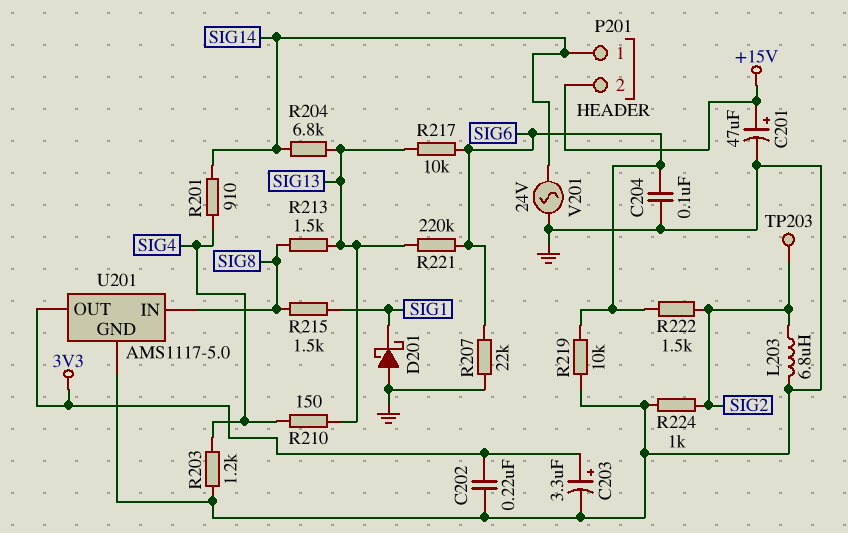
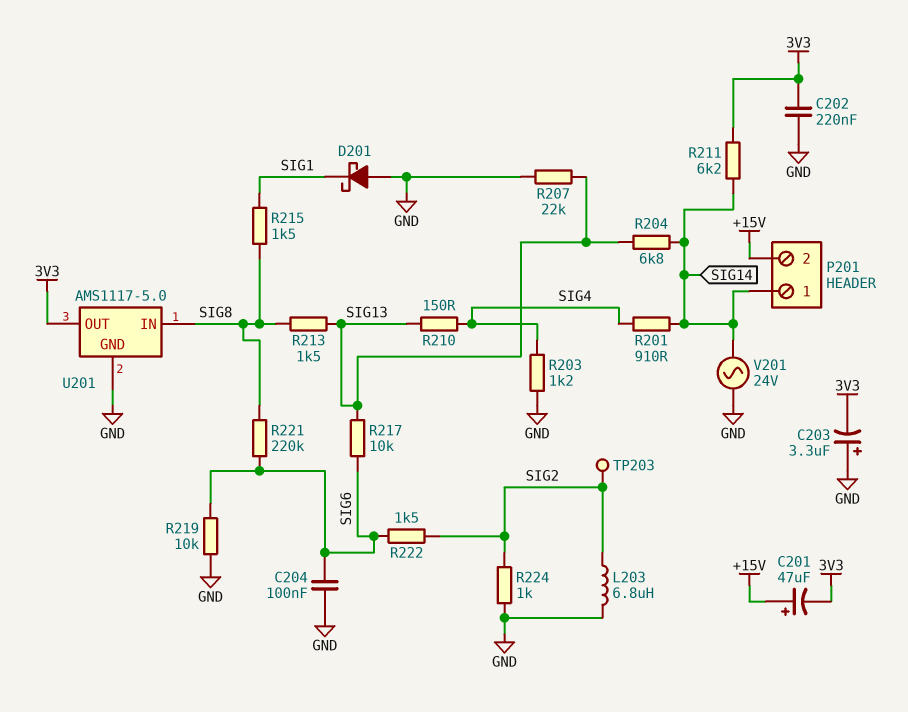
C201: 47uF (plus +15V, minus GND) -> 47uF (plus +15V, minus 3V3)
C203: 3.3uF (plus 3V3, minus GND) -> 3.3uF (plus GND, minus 3V3)
R207: 22k (GND, SIG6) -> 22k (GND, SIG13)
R211: none -> 6.2k (3V3, SIG14)
R221: 220k (SIG6, SIG13) -> 220k (SIG6, SIG8)

